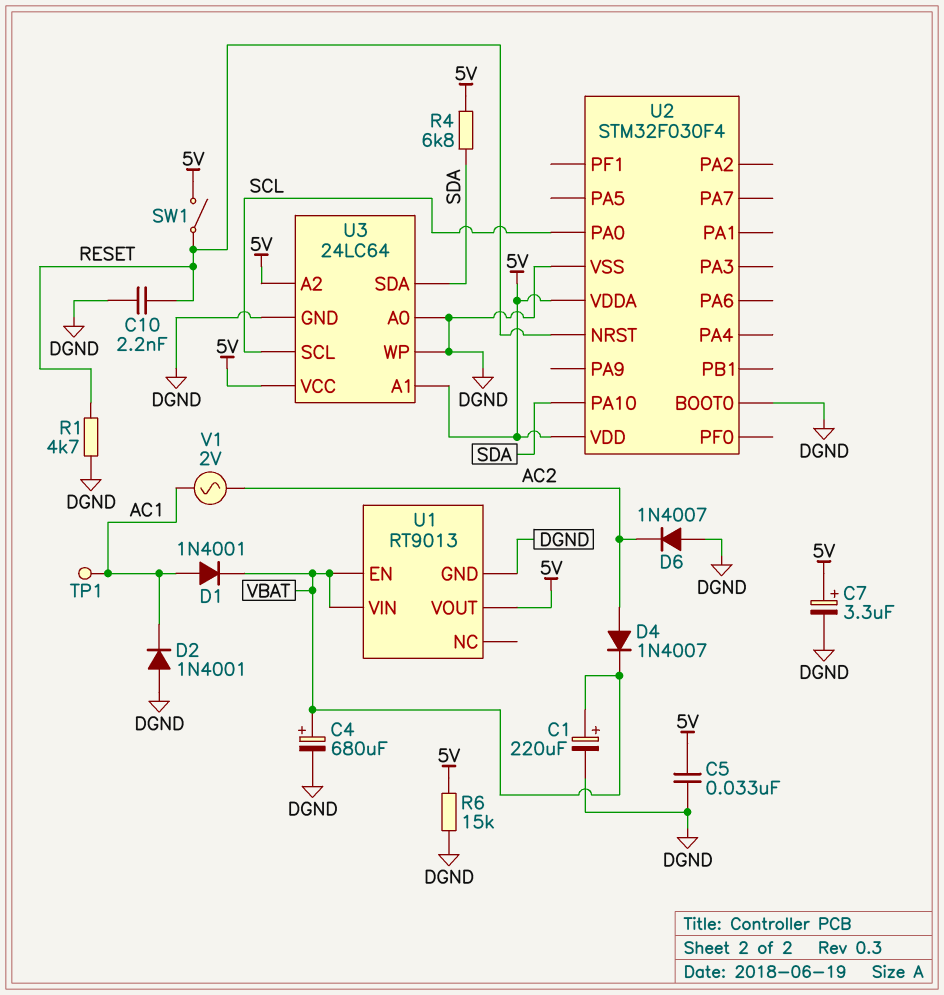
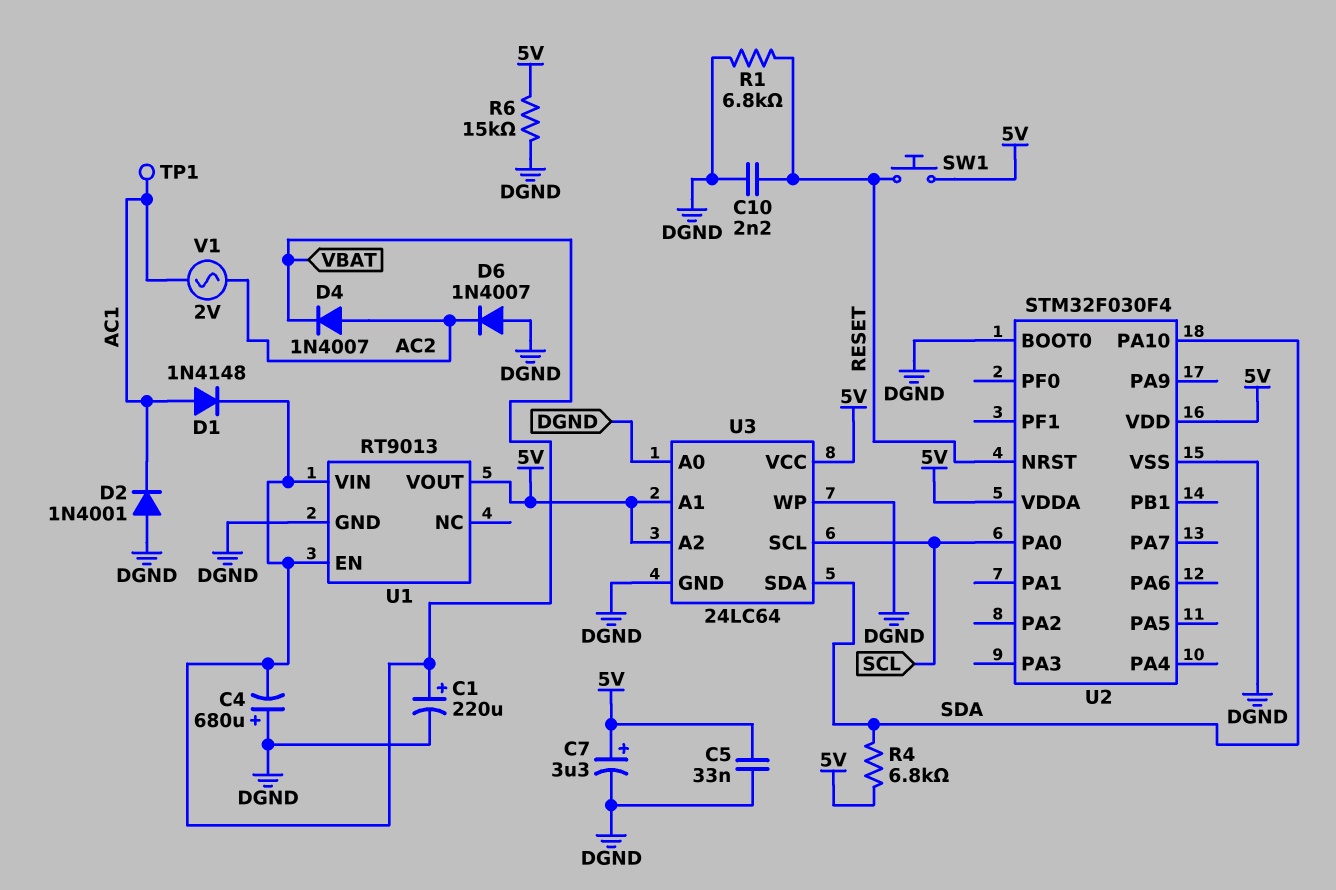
C4: 680uF (plus VBAT, minus DGND) -> 680uF (plus DGND, minus VBAT)
D1: diode 1N4001 (A AC1, K VBAT) -> diode 1N4148 (A AC1, K VBAT)
R1: 4.7k (DGND, RESET) -> 6.8k (DGND, RESET)
SW1: switch (5V, RESET) -> button (5V, RESET)

